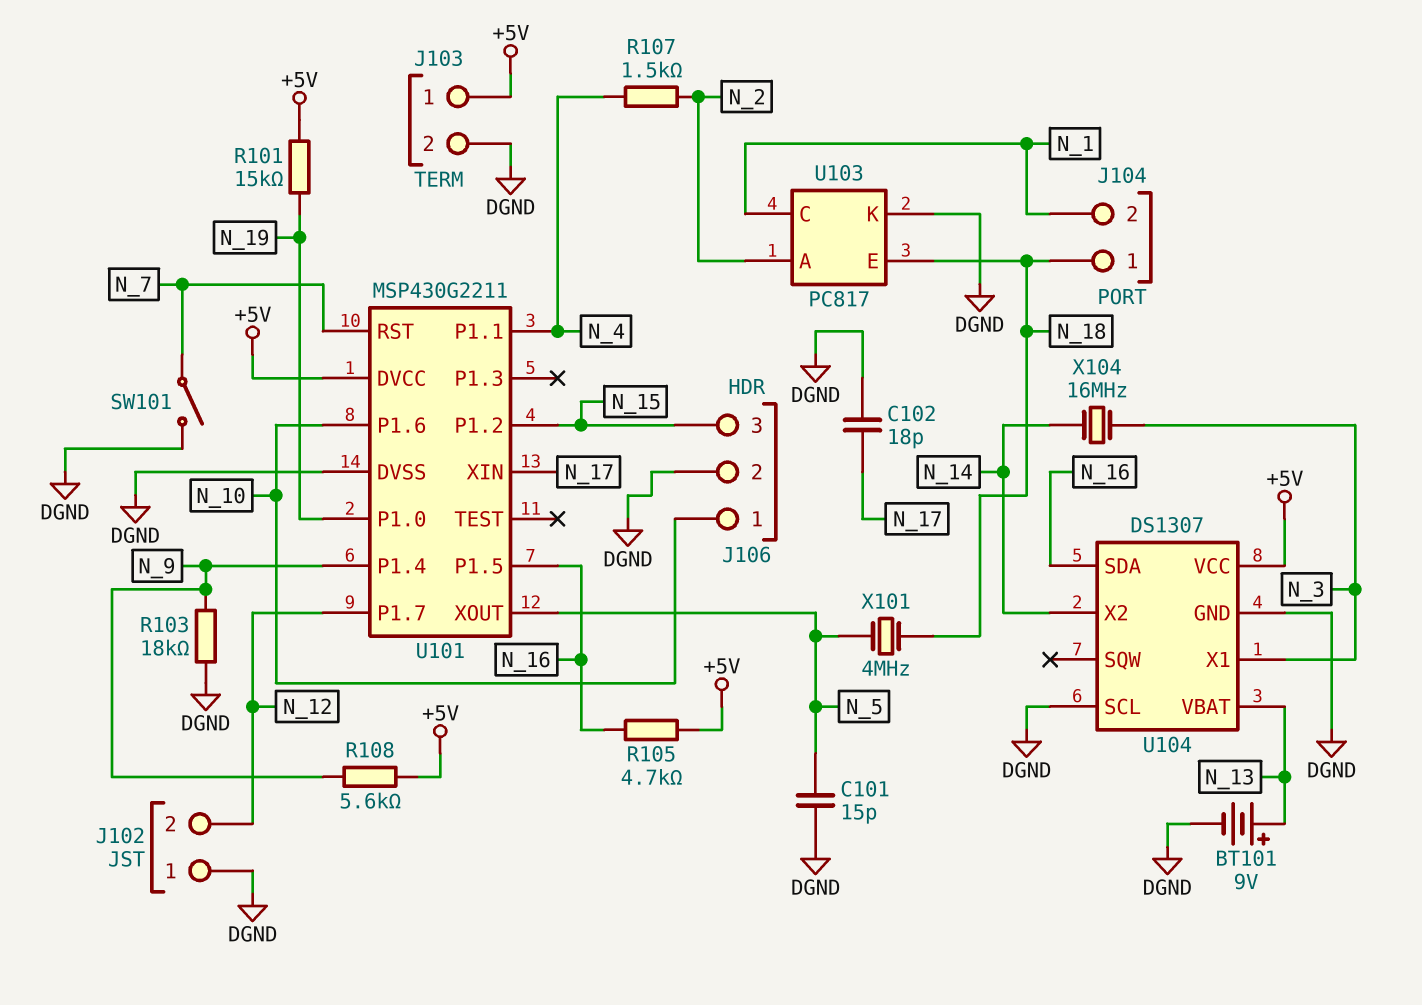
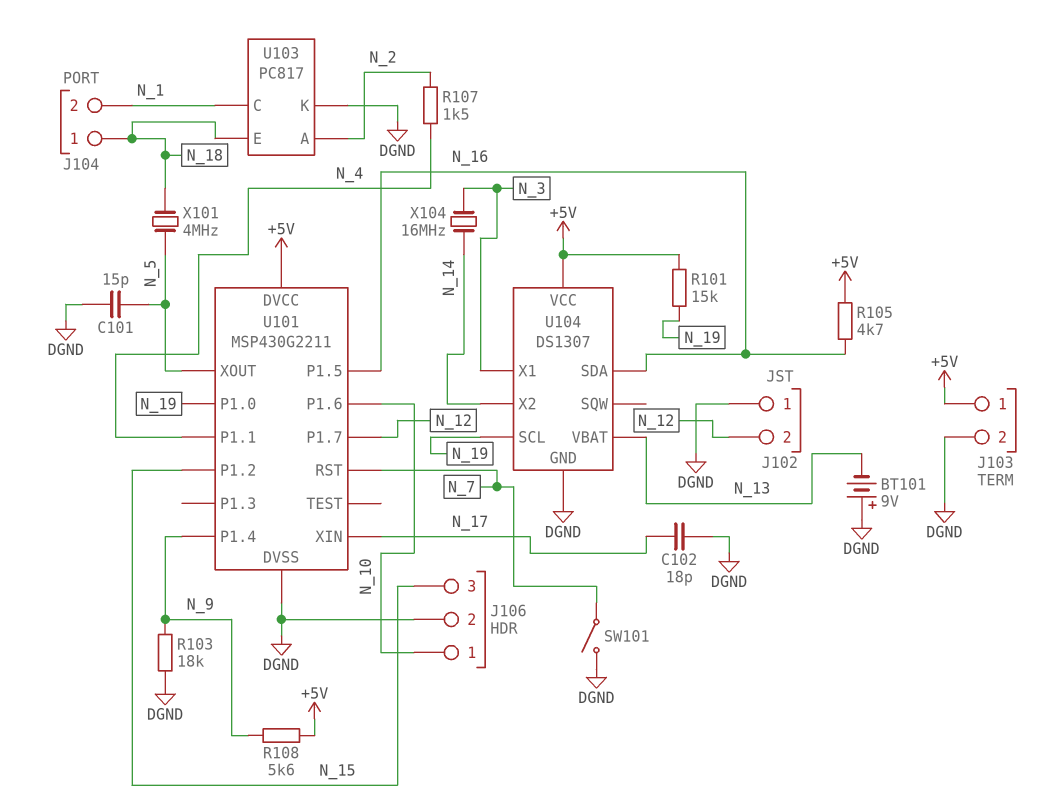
BT101: 9V (plus N_13, minus DGND) -> 9V (plus DGND, minus N_13)
U104 pin SCL: DGND -> N_19

